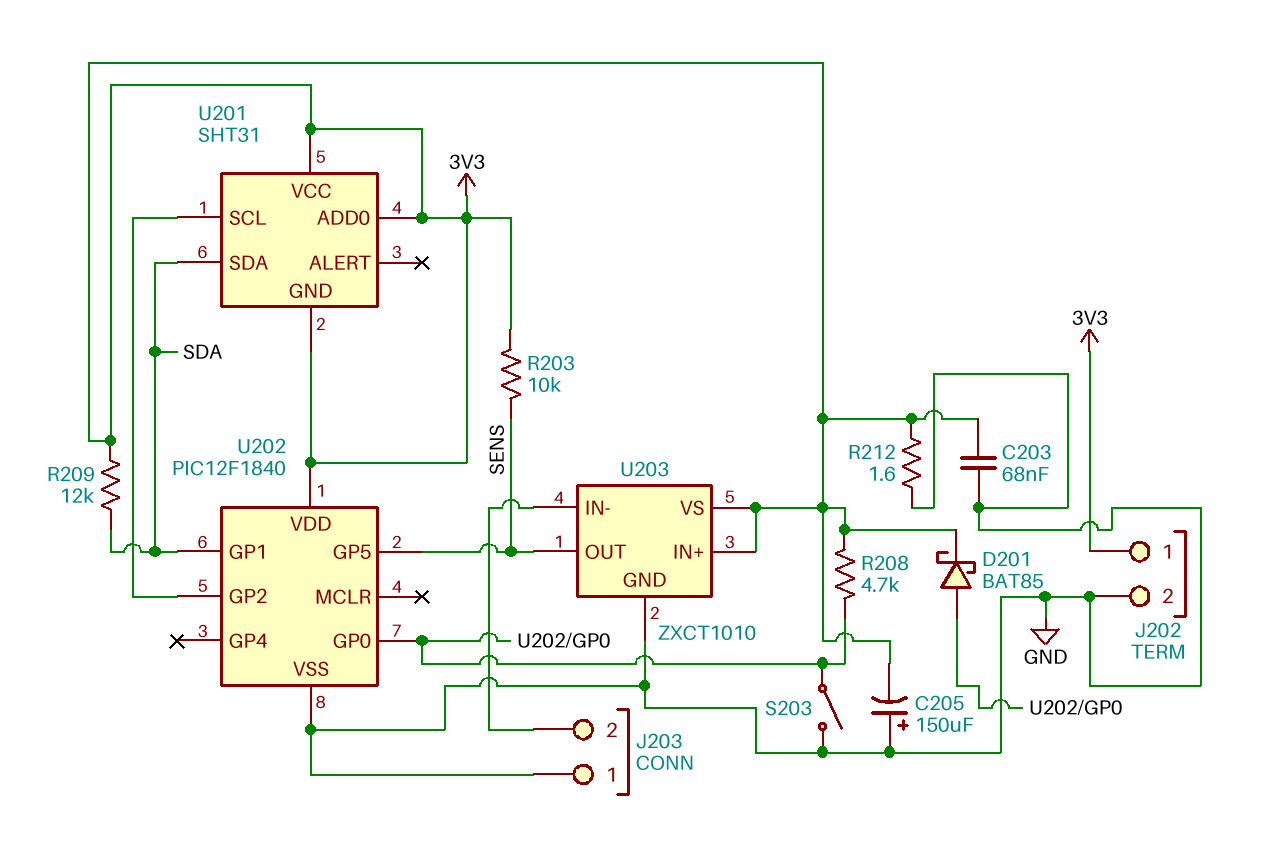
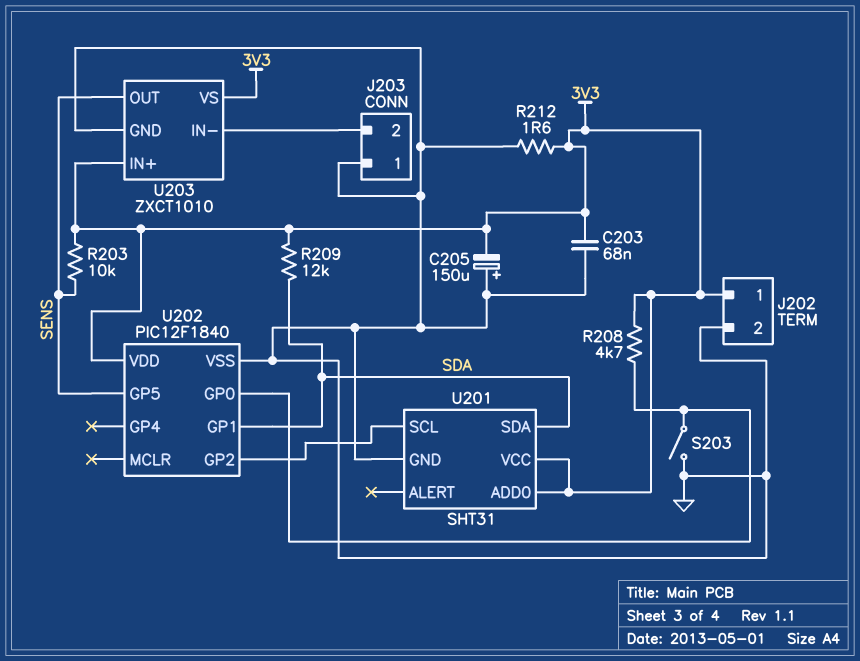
D201: schottky BAT85 (A U202/GP0, K 3V3) -> none
U201 pin GND: 3V3 -> GND

